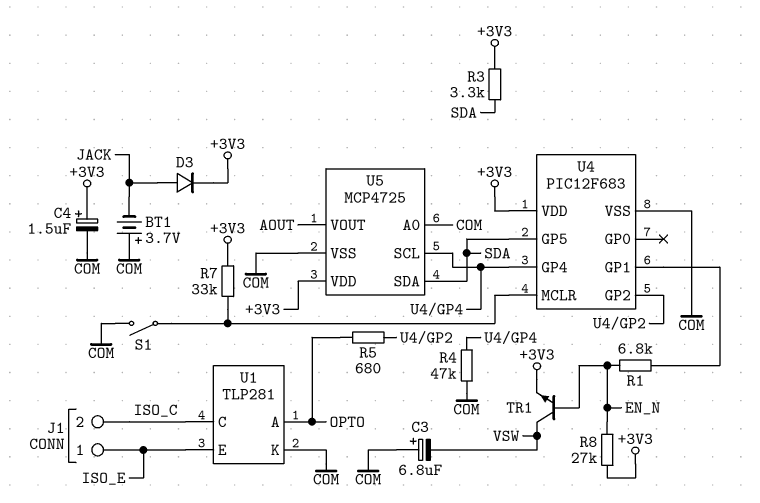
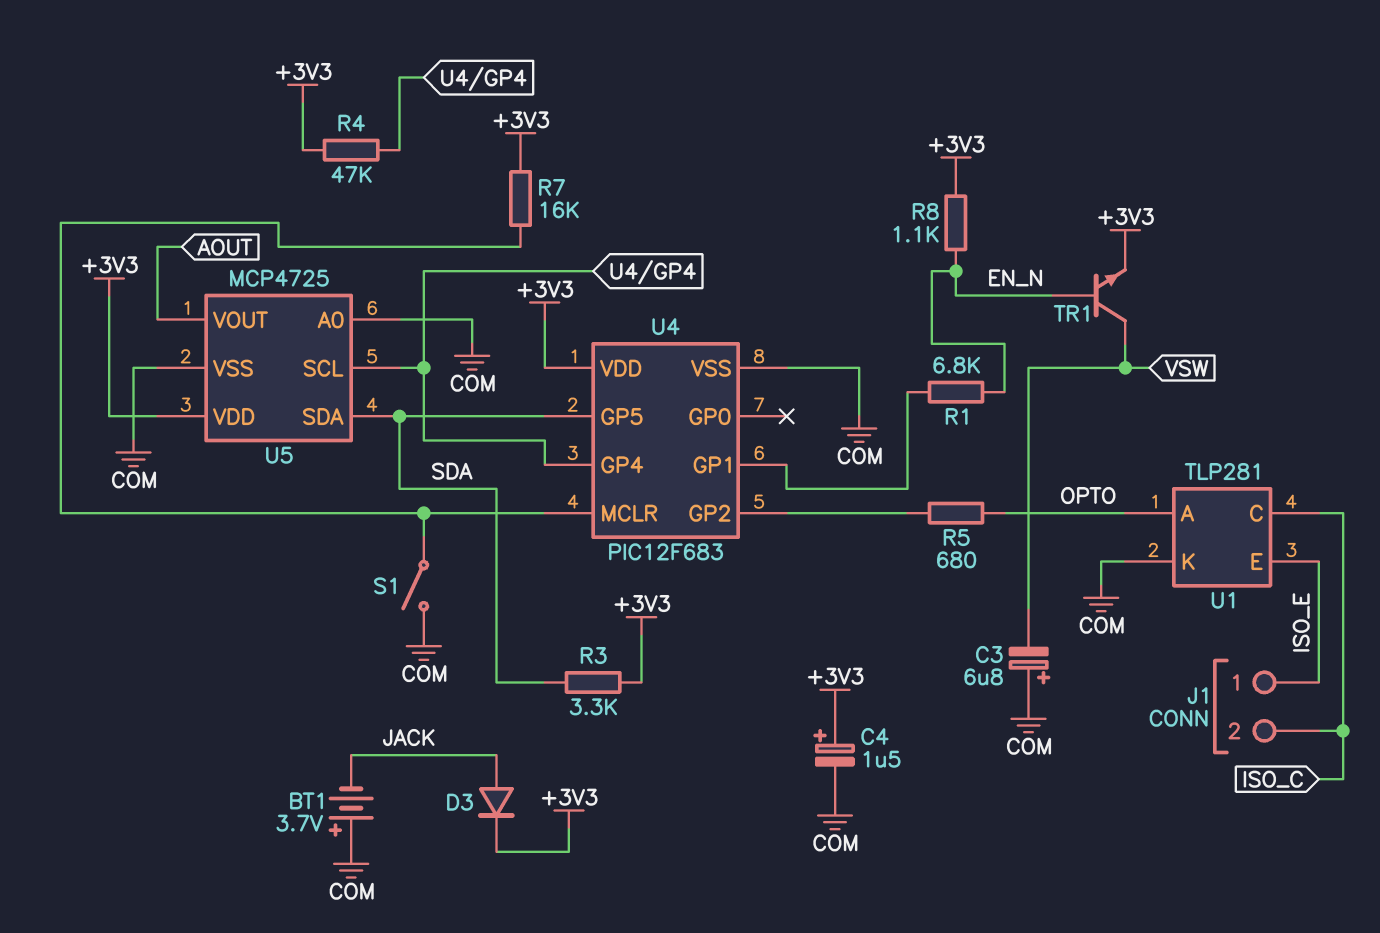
R4: 47k (COM, U4/GP4) -> 47k (+3V3, U4/GP4)
R7: 33k (+3V3, U4/MCLR) -> 16k (+3V3, U4/MCLR)
R8: 27k (+3V3, EN_N) -> 1.1k (+3V3, EN_N)

